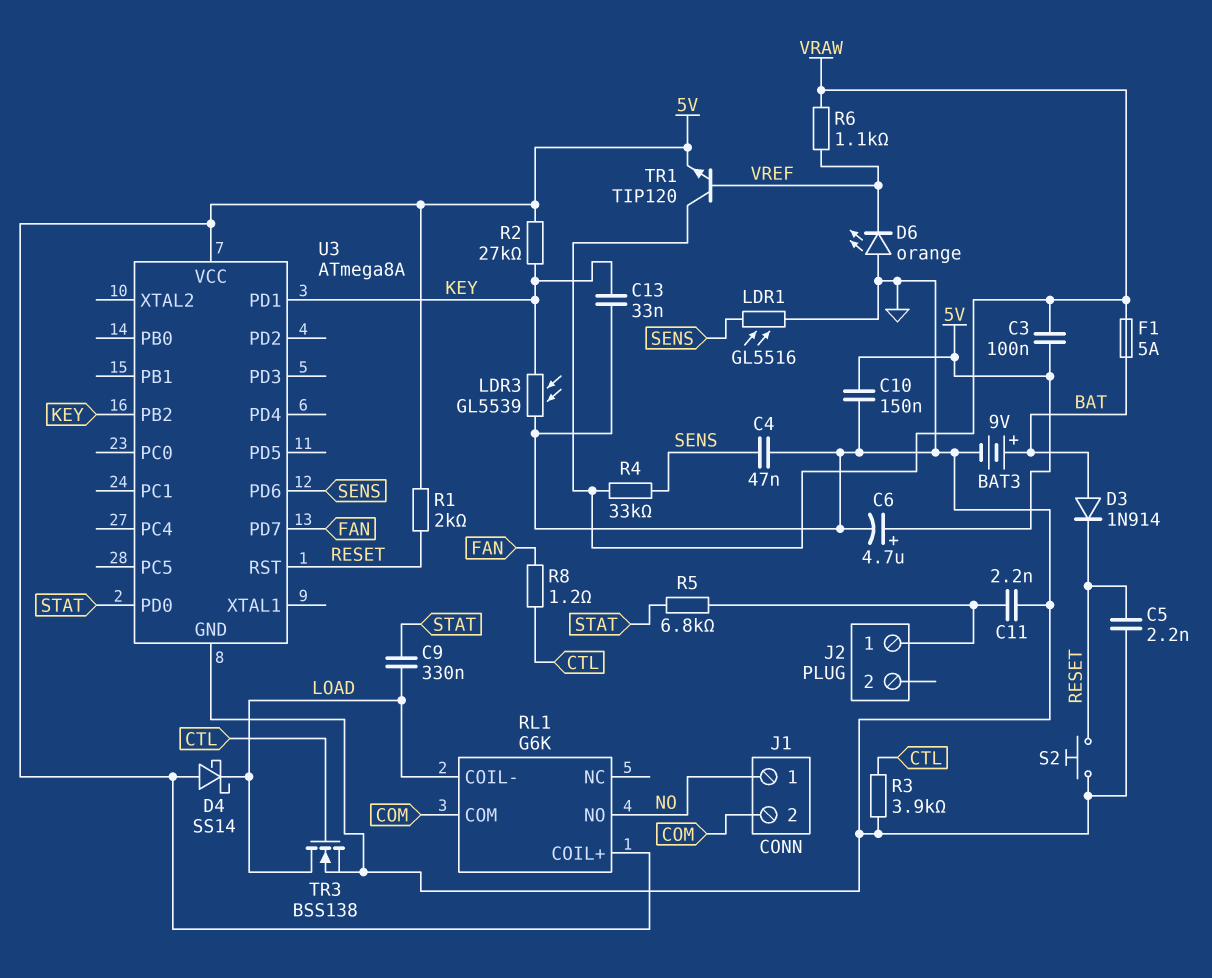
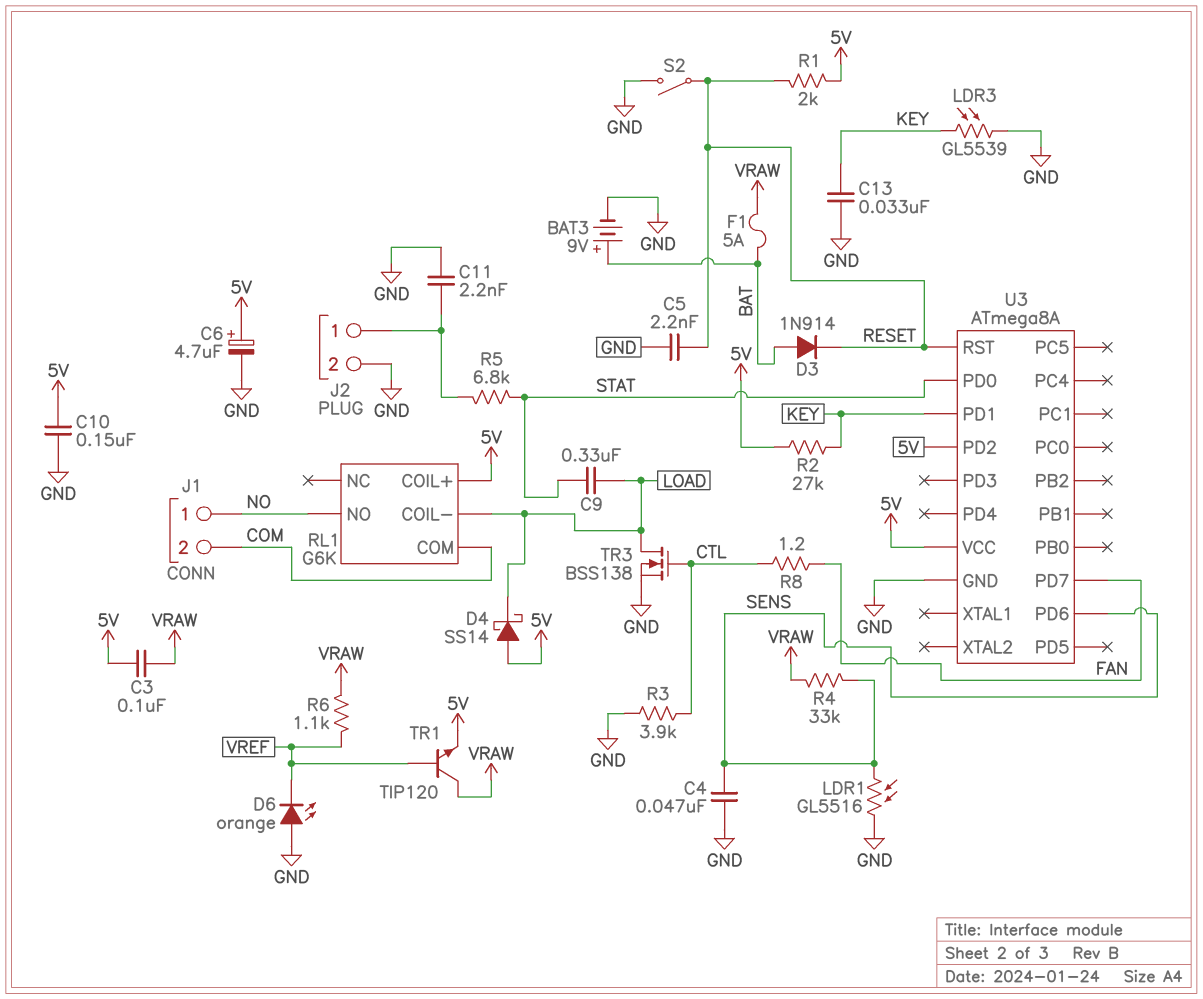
J2 pin 2: none -> GND
S2: button (GND, RESET) -> switch (GND, RESET)
U3 pin PB2: KEY -> none
U3 pin PD2: none -> 5V

